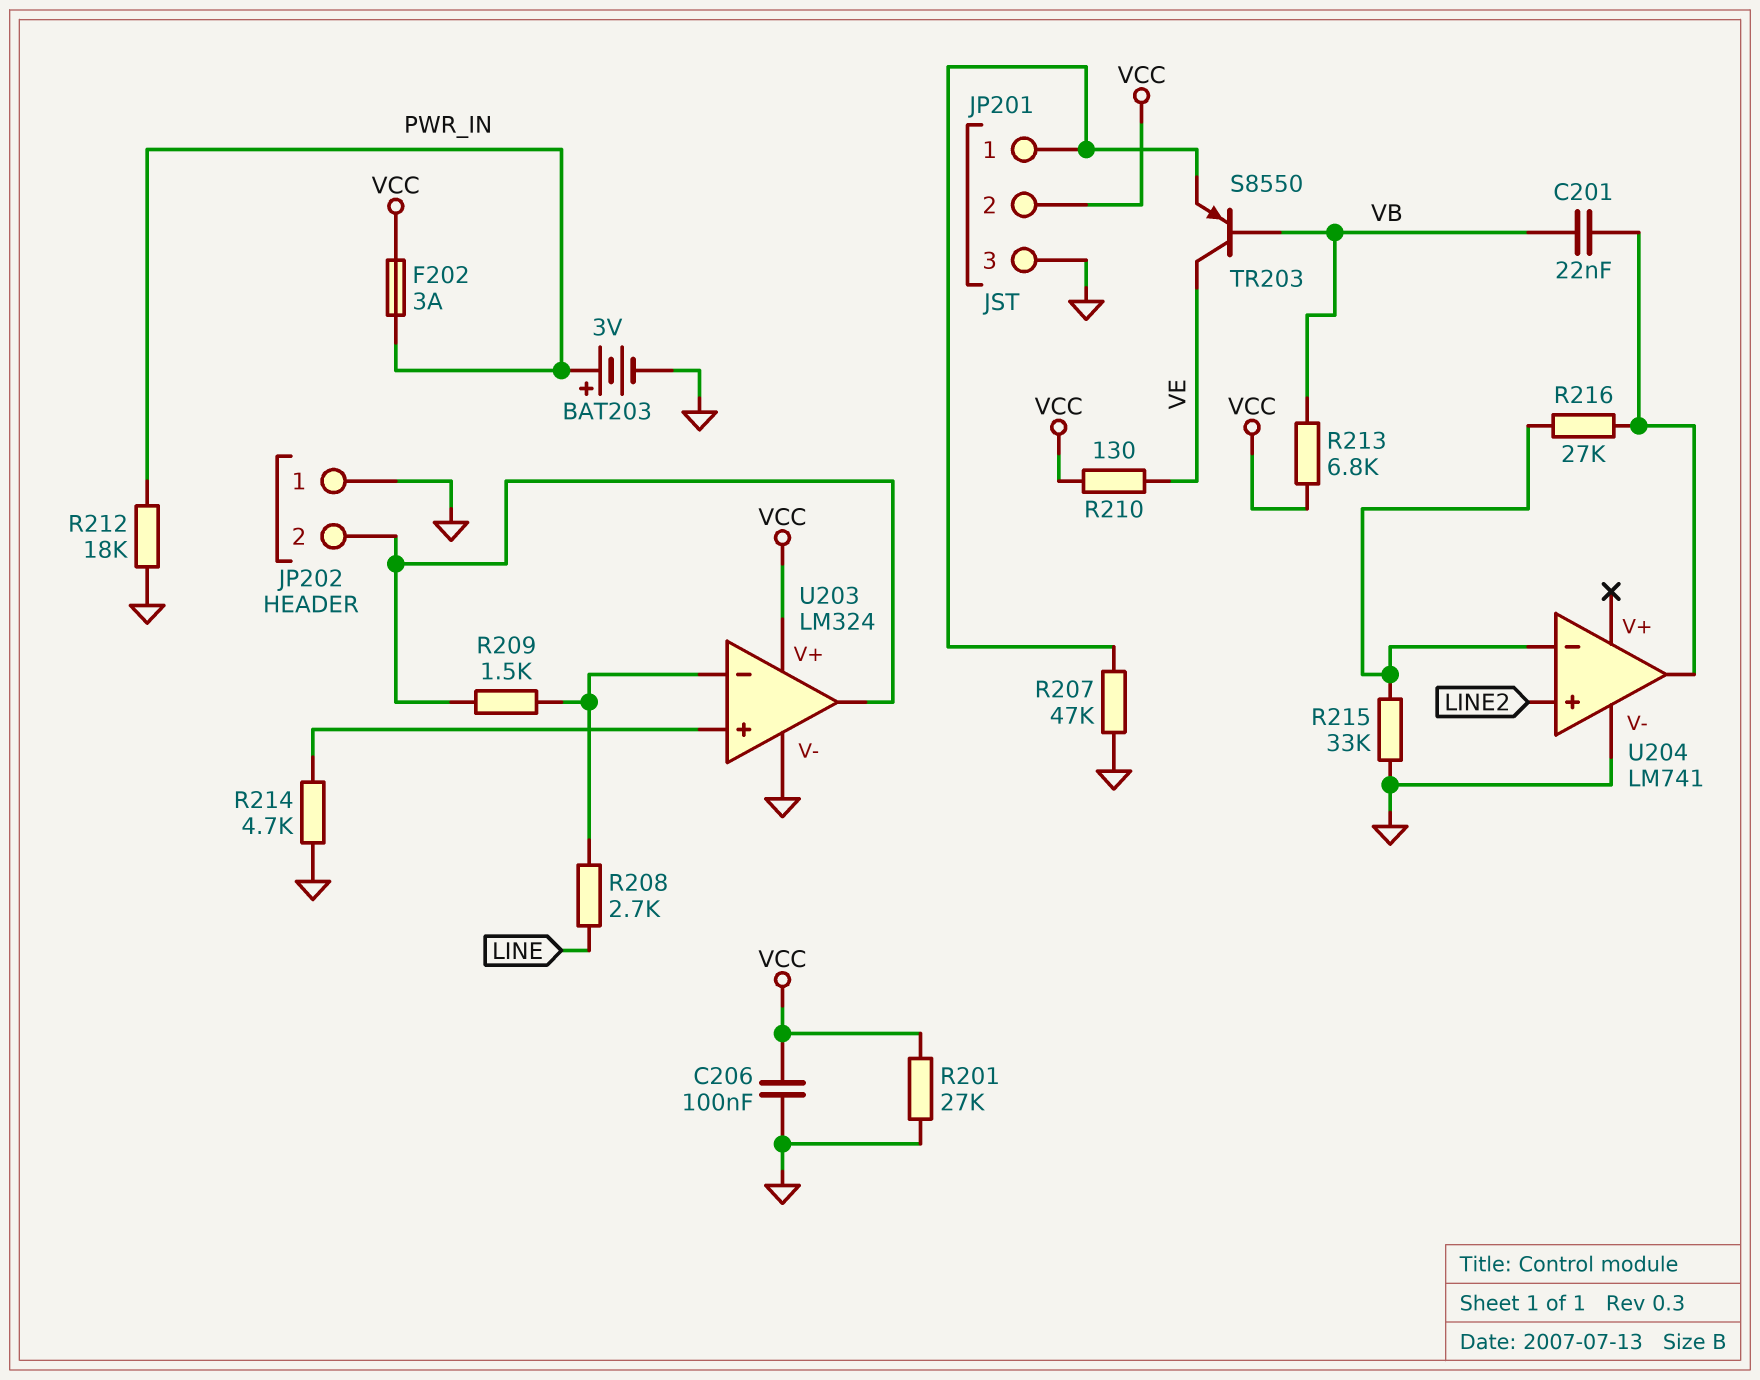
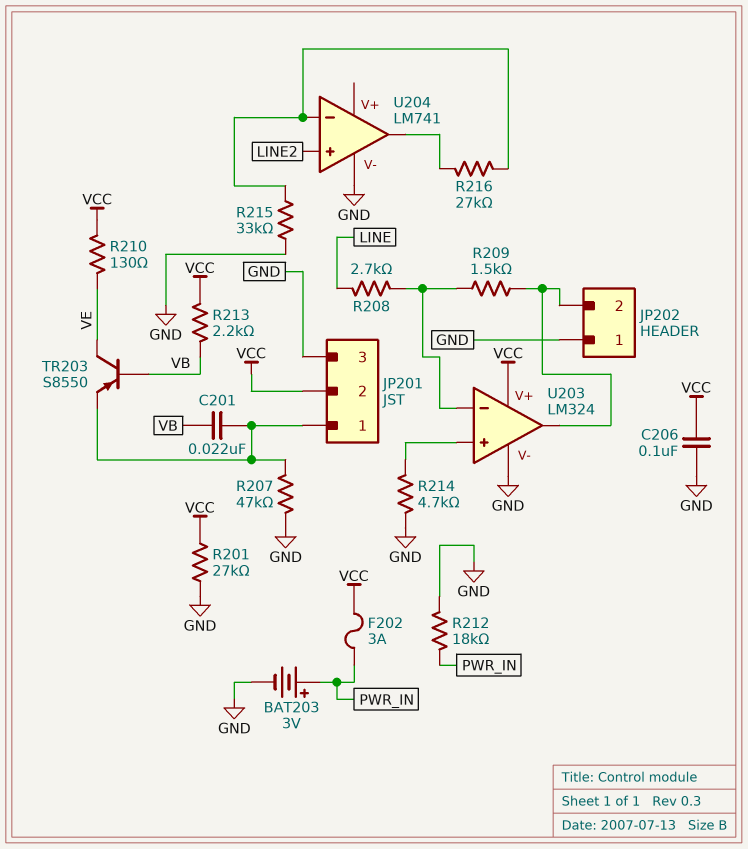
C201: 22nF (U204/out, VB) -> 22nF (JP201/1, VB)
R213: 6.8k (VB, VCC) -> 2.2k (VB, VCC)

